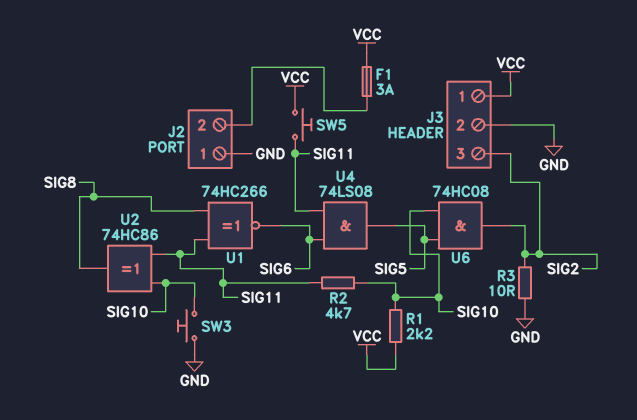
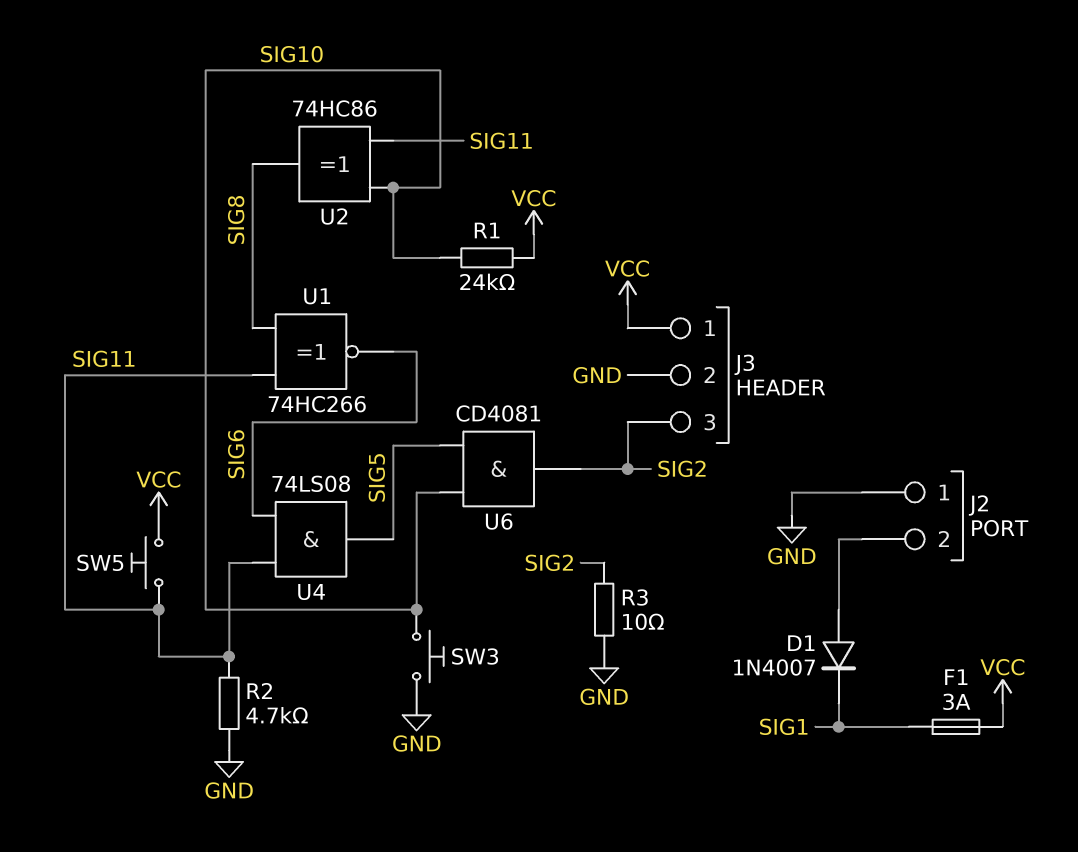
D1: none -> diode 1N4007 (A J2/2, K SIG1)
F1: 3A (J2/2, VCC) -> 3A (SIG1, VCC)
R1: 2.2k (SIG10, VCC) -> 24k (SIG10, VCC)
R2: 4.7k (SIG10, SIG11) -> 4.7k (GND, SIG11)
U6: AND 74HC08 (in SIG5, in SIG10, out SIG2) -> AND CD4081 (in SIG5, in SIG10, out SIG2)

